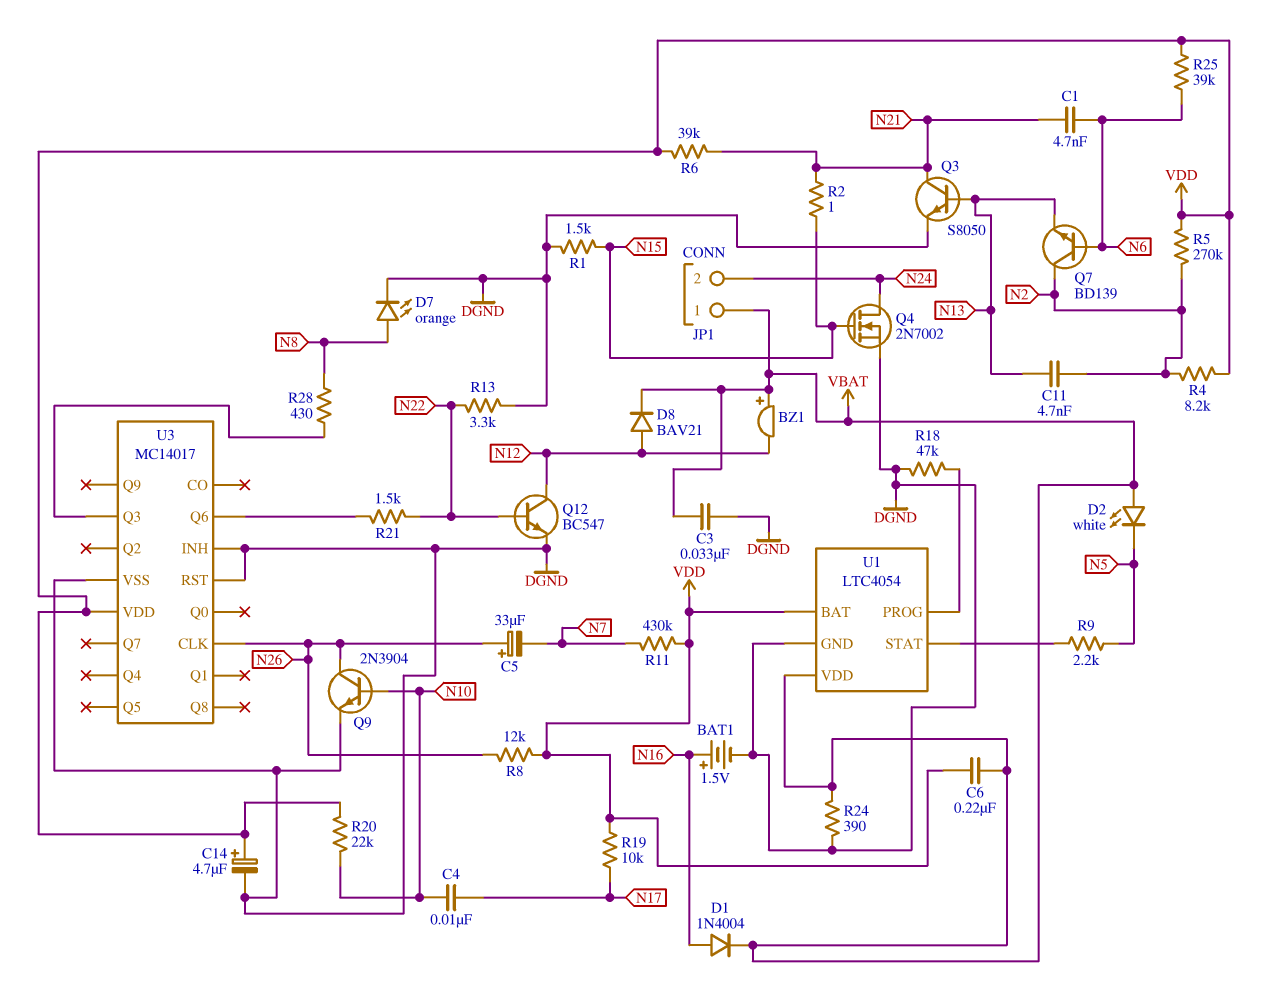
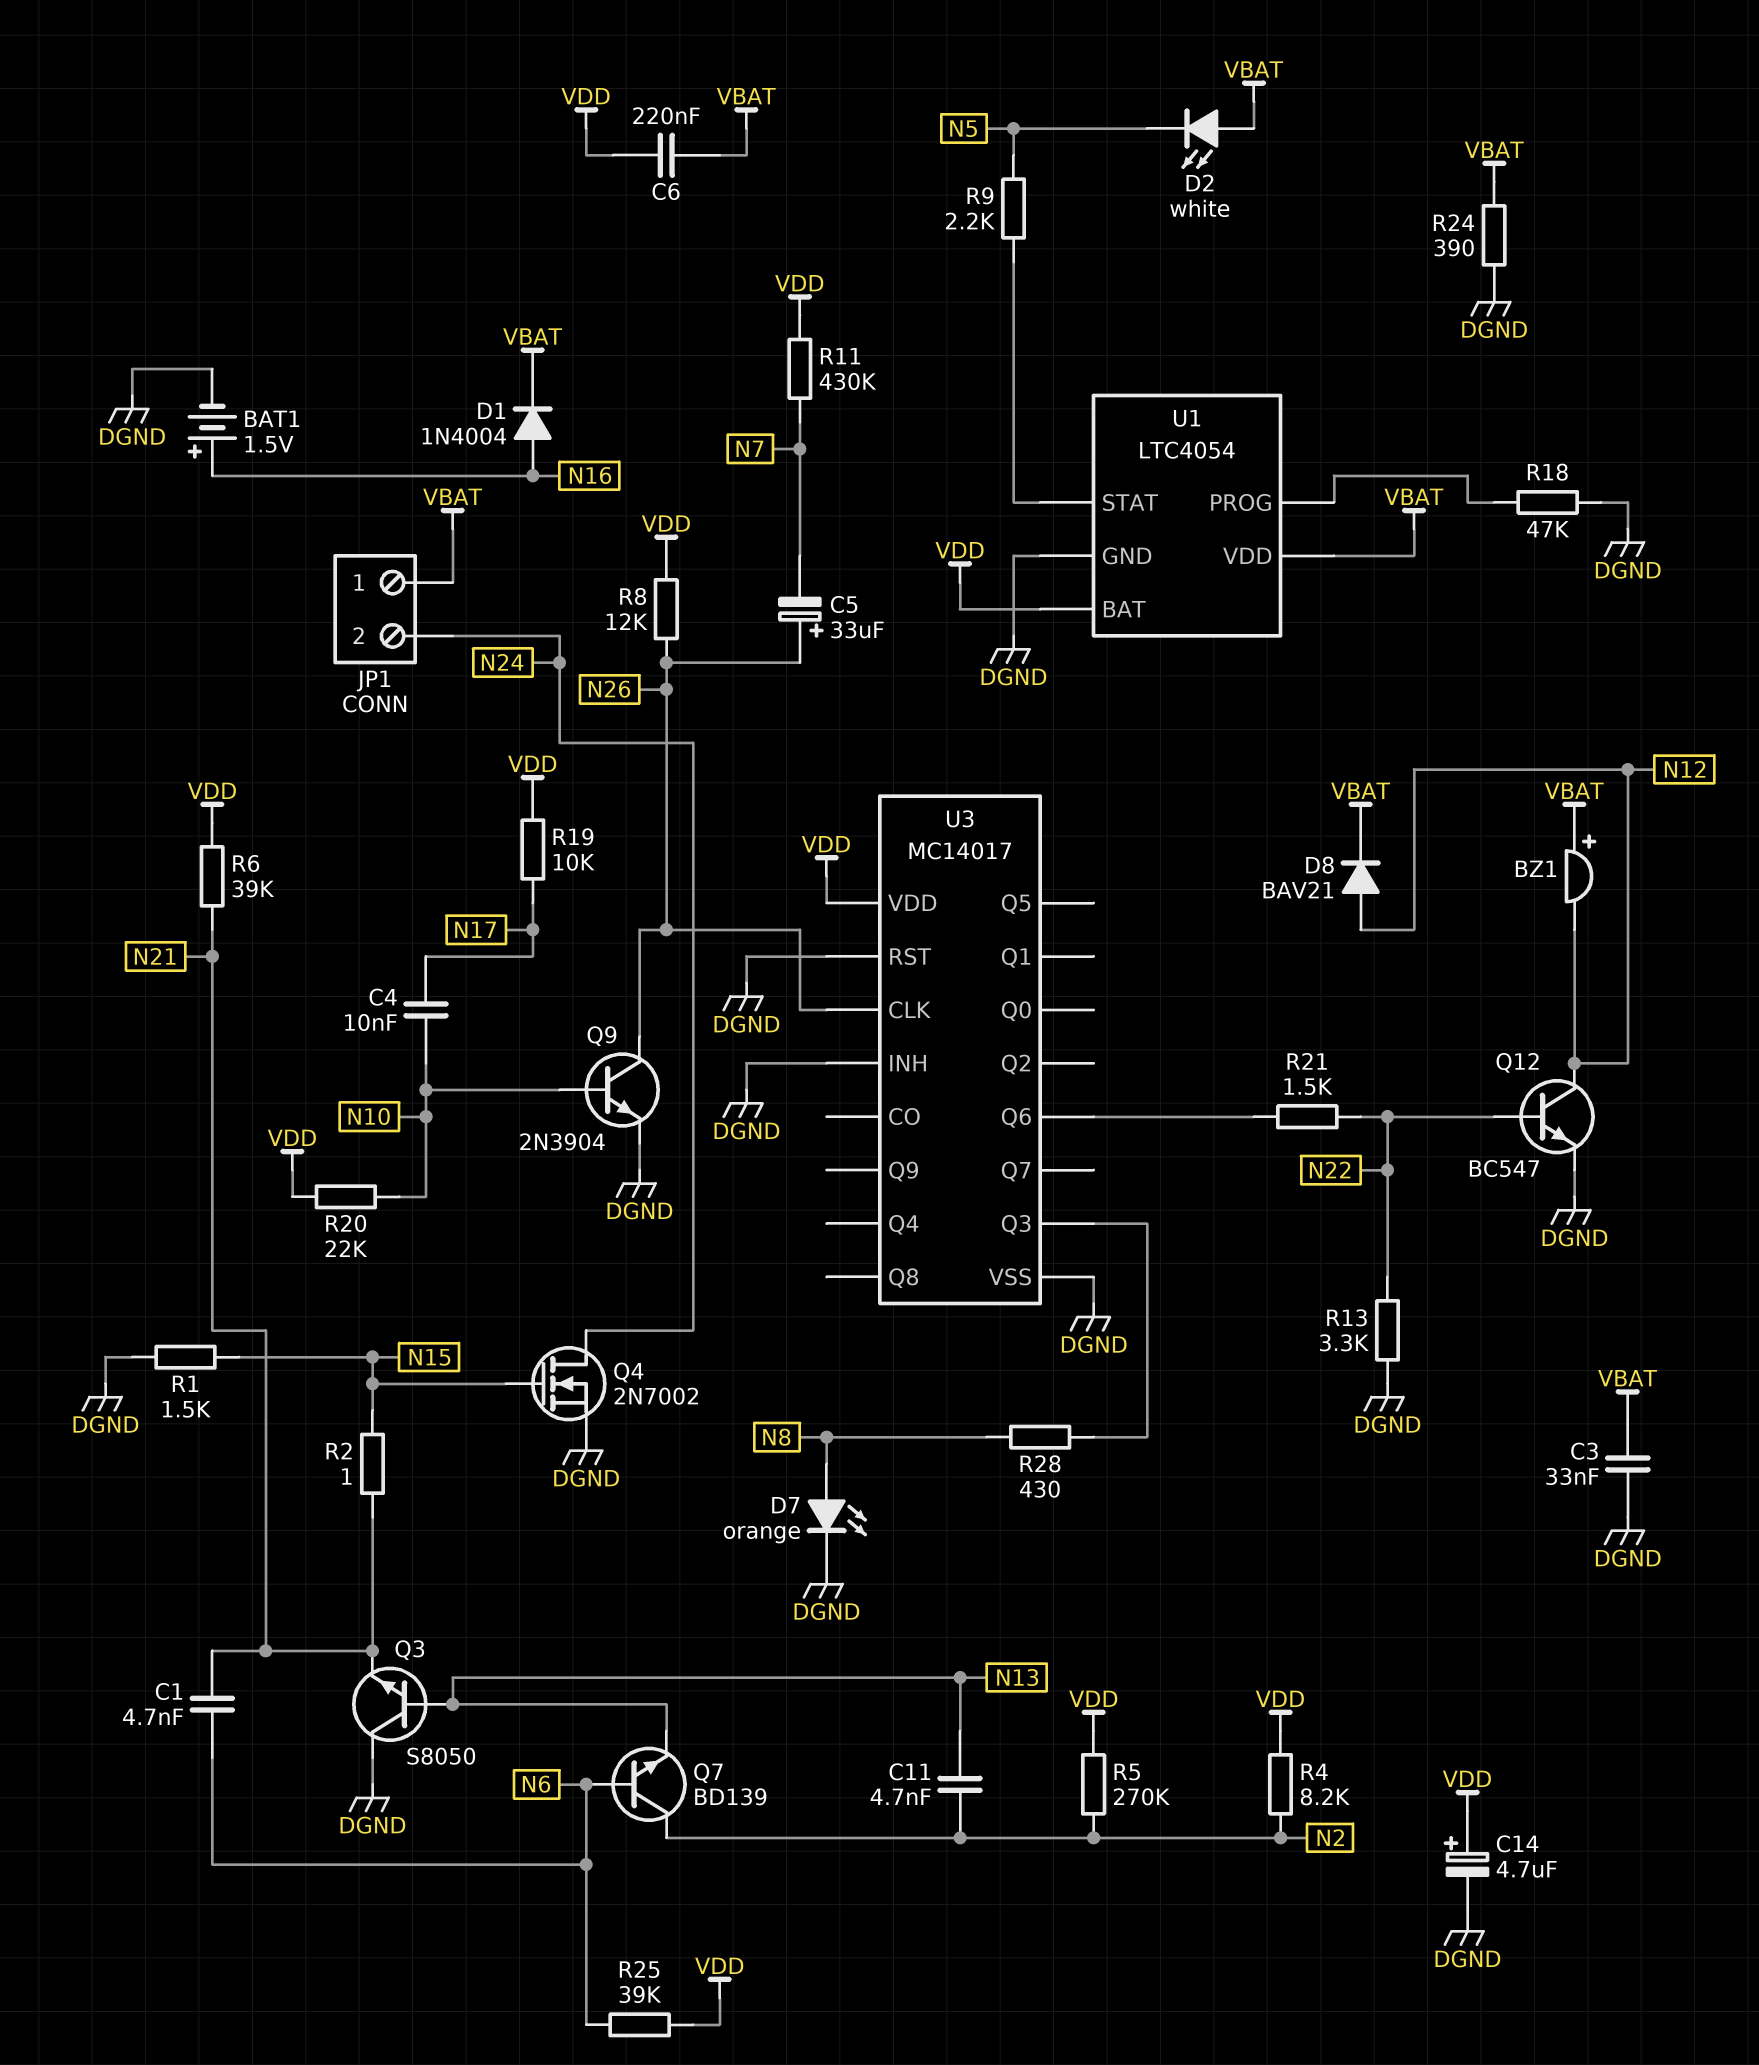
Q3: NPN S8050 (B N13, C N21, E DGND) -> NPN S8050 (B N13, C DGND, E N21)

